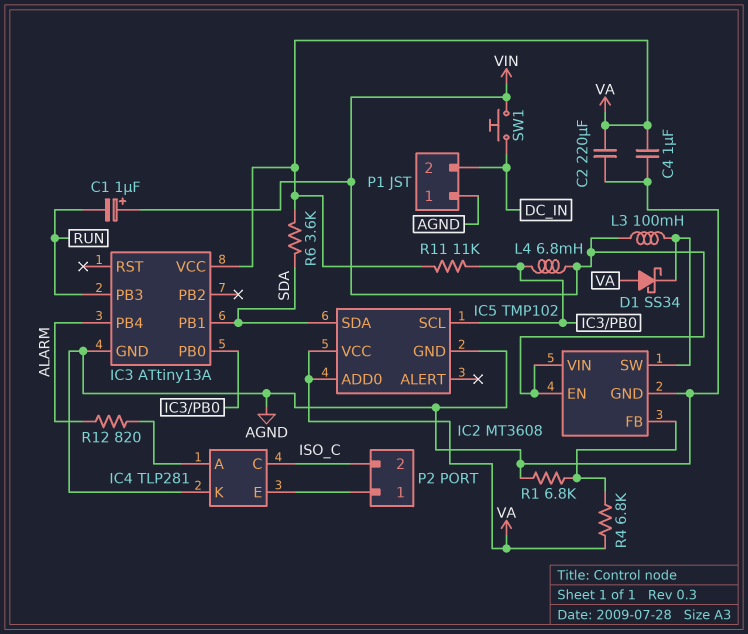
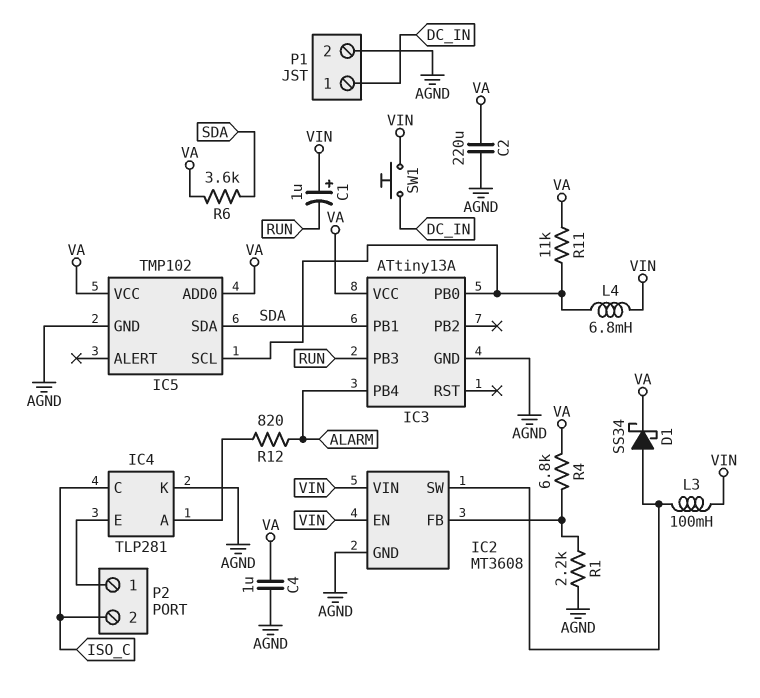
D1: schottky SS34 (A VA, K IC2/SW) -> schottky SS34 (A IC2/SW, K VA)
P1 pin 1: AGND -> DC_IN
P1 pin 2: DC_IN -> AGND
R1: 6.8k (AGND, IC2/FB) -> 2.2k (AGND, IC2/FB)

